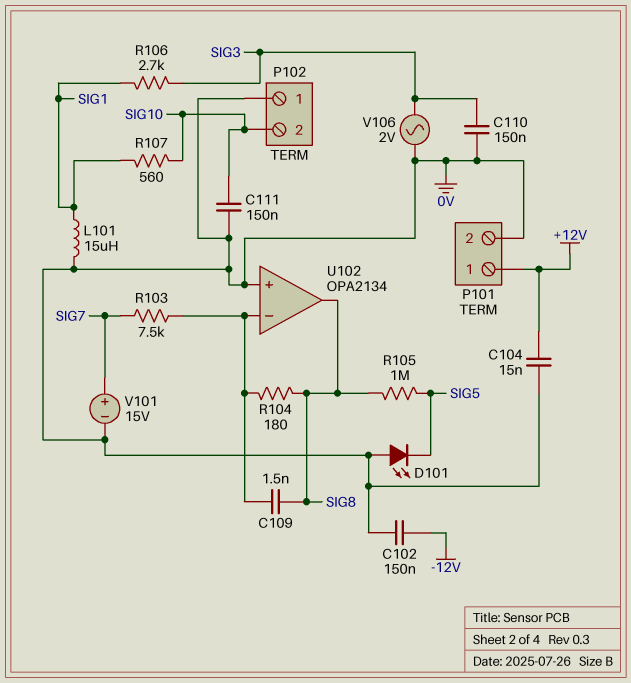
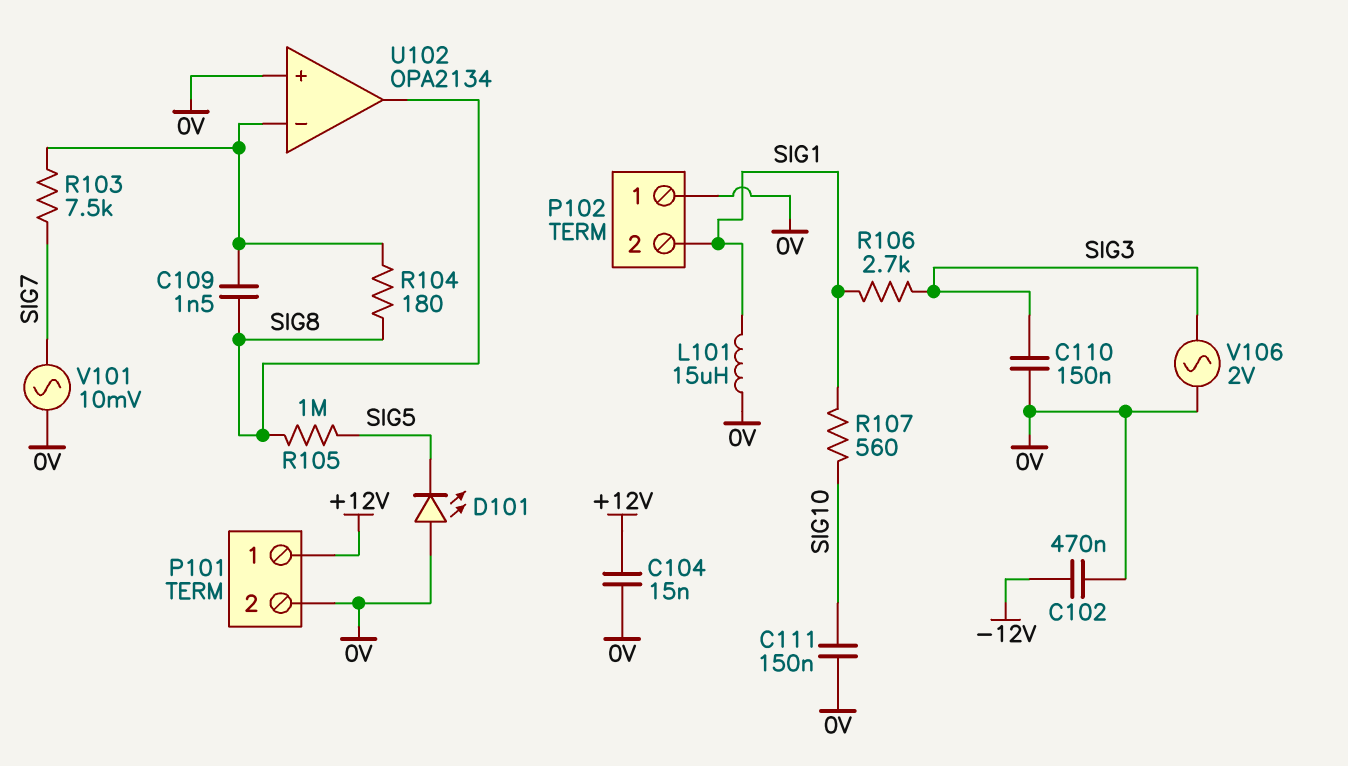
C102: 150nF (-12V, 0V) -> 470nF (-12V, 0V)
P102 pin 2: SIG10 -> SIG1
V101: 15V (plus SIG7, minus 0V) -> AC 10mV (0V, SIG7)

